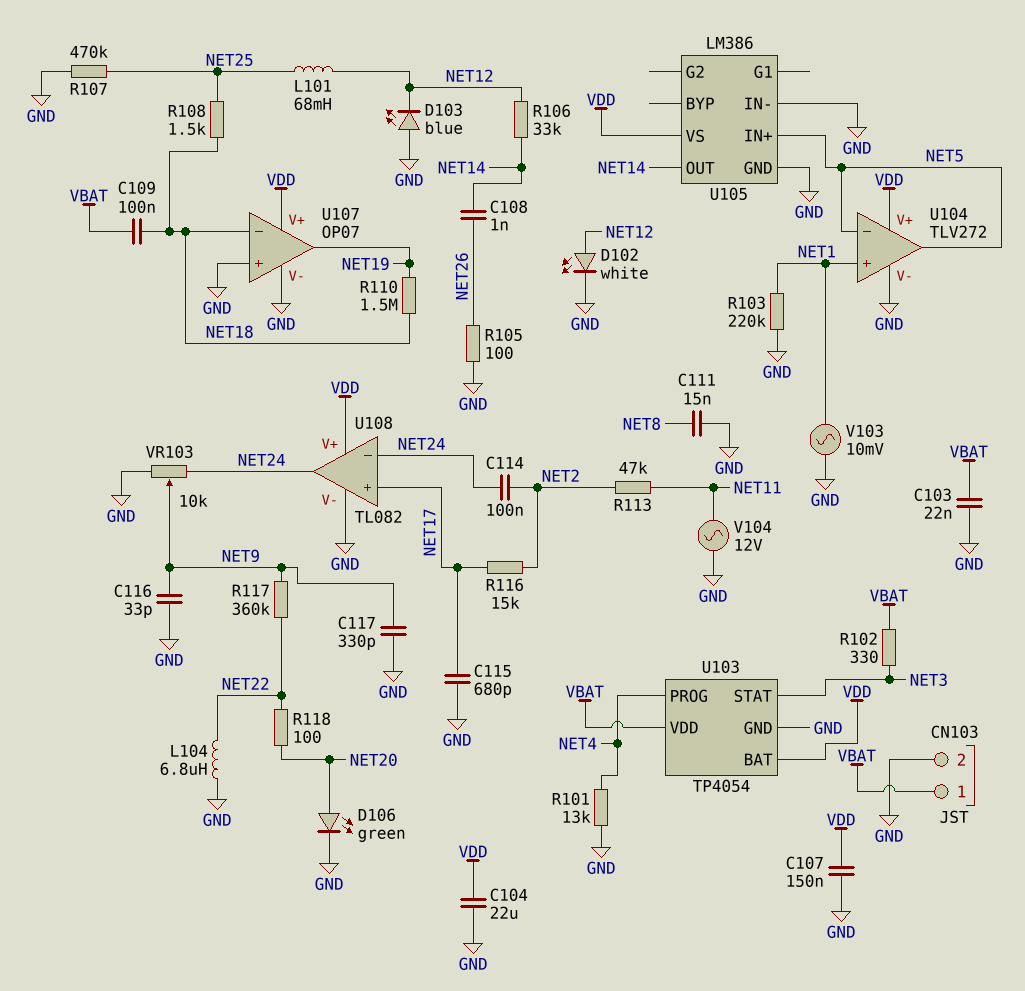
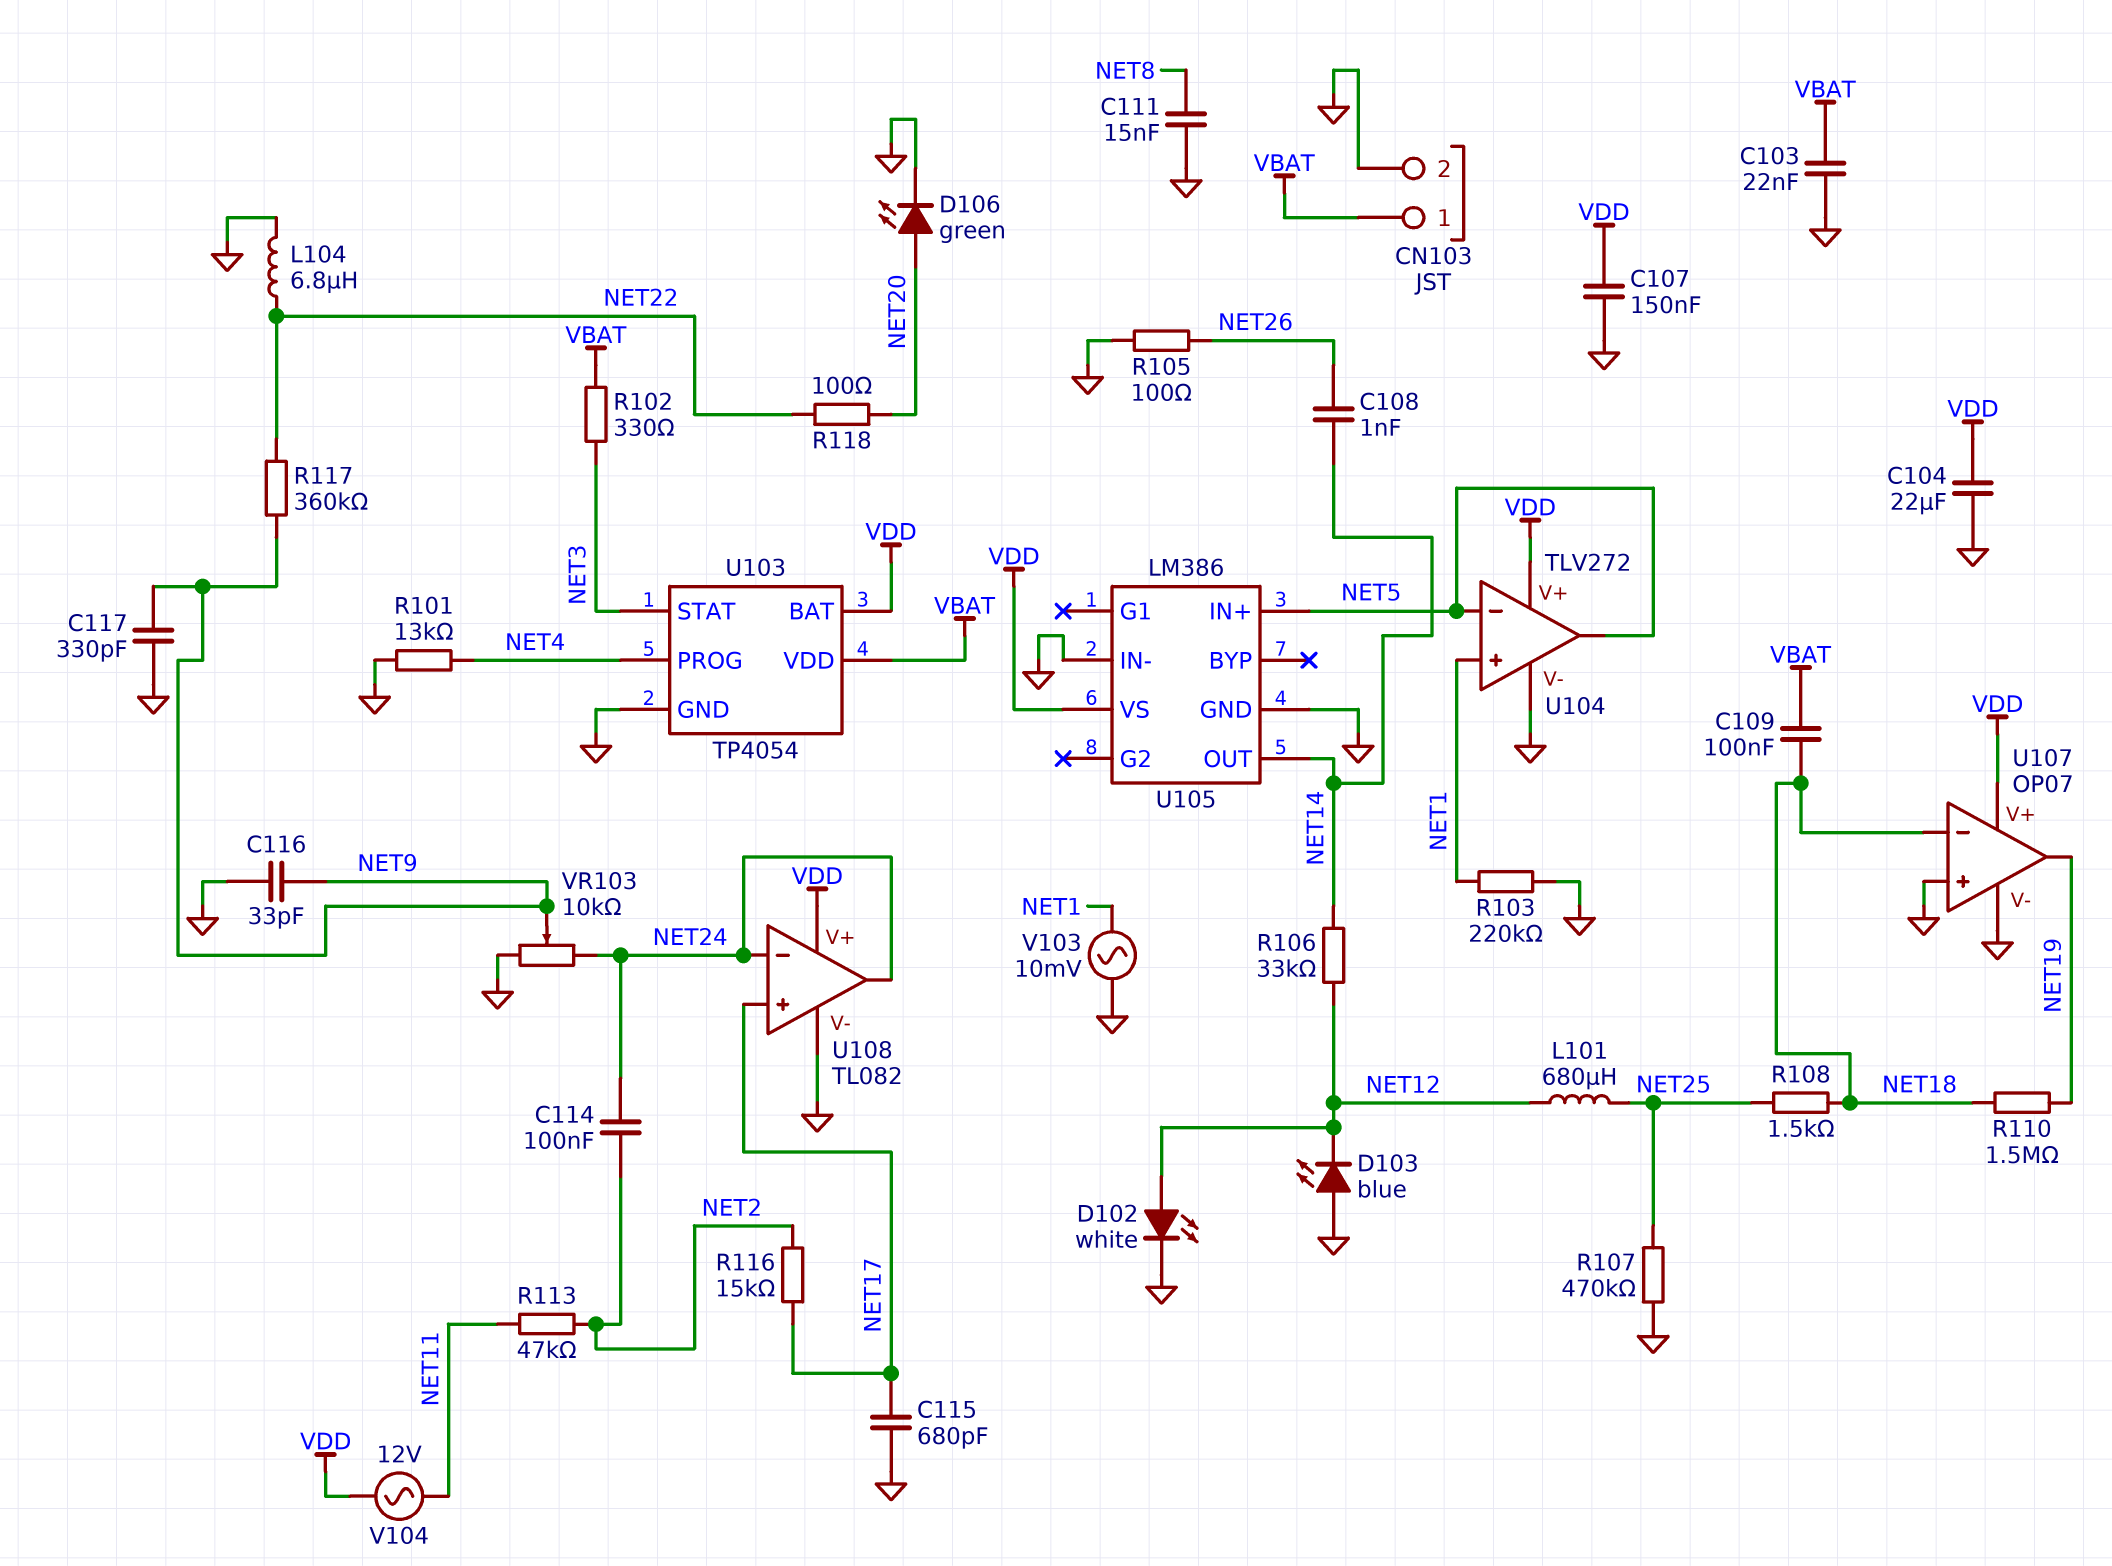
L101: 68mH (NET12, NET25) -> 680uH (NET12, NET25)
V104: AC 12V (GND, NET11) -> AC 12V (NET11, VDD)

